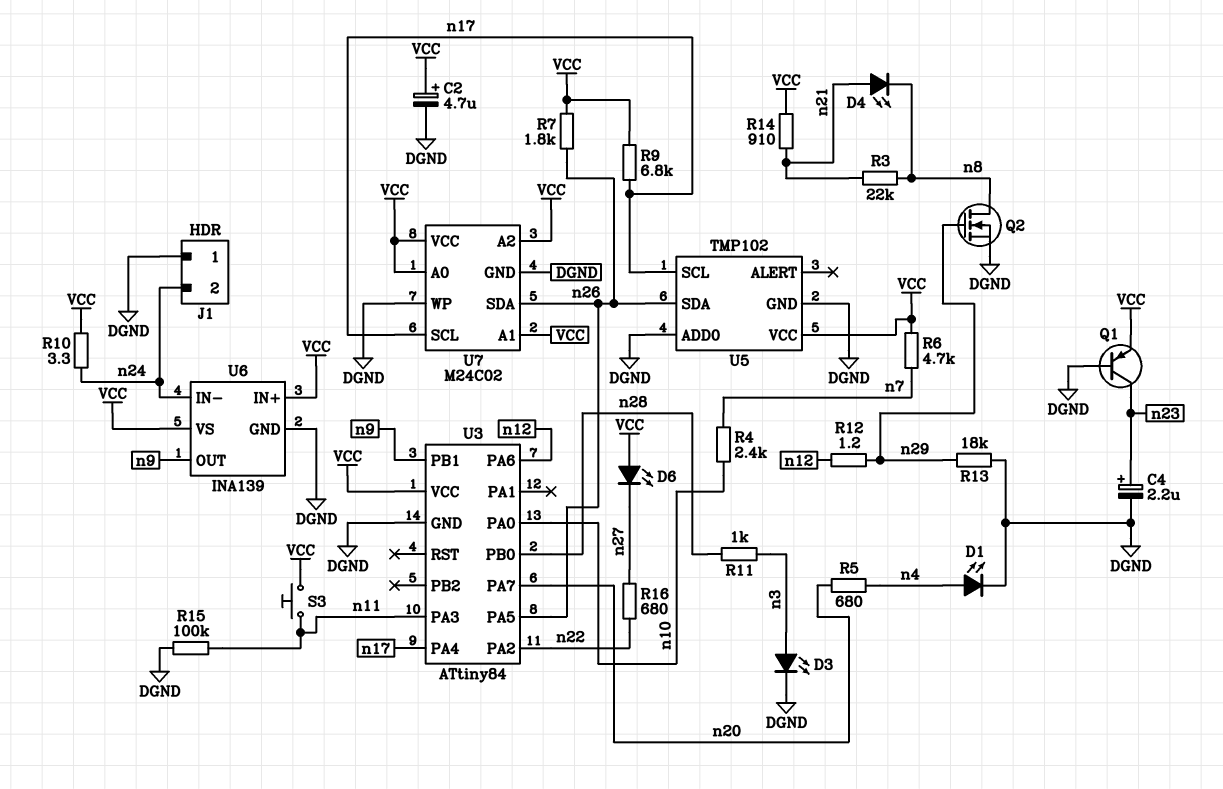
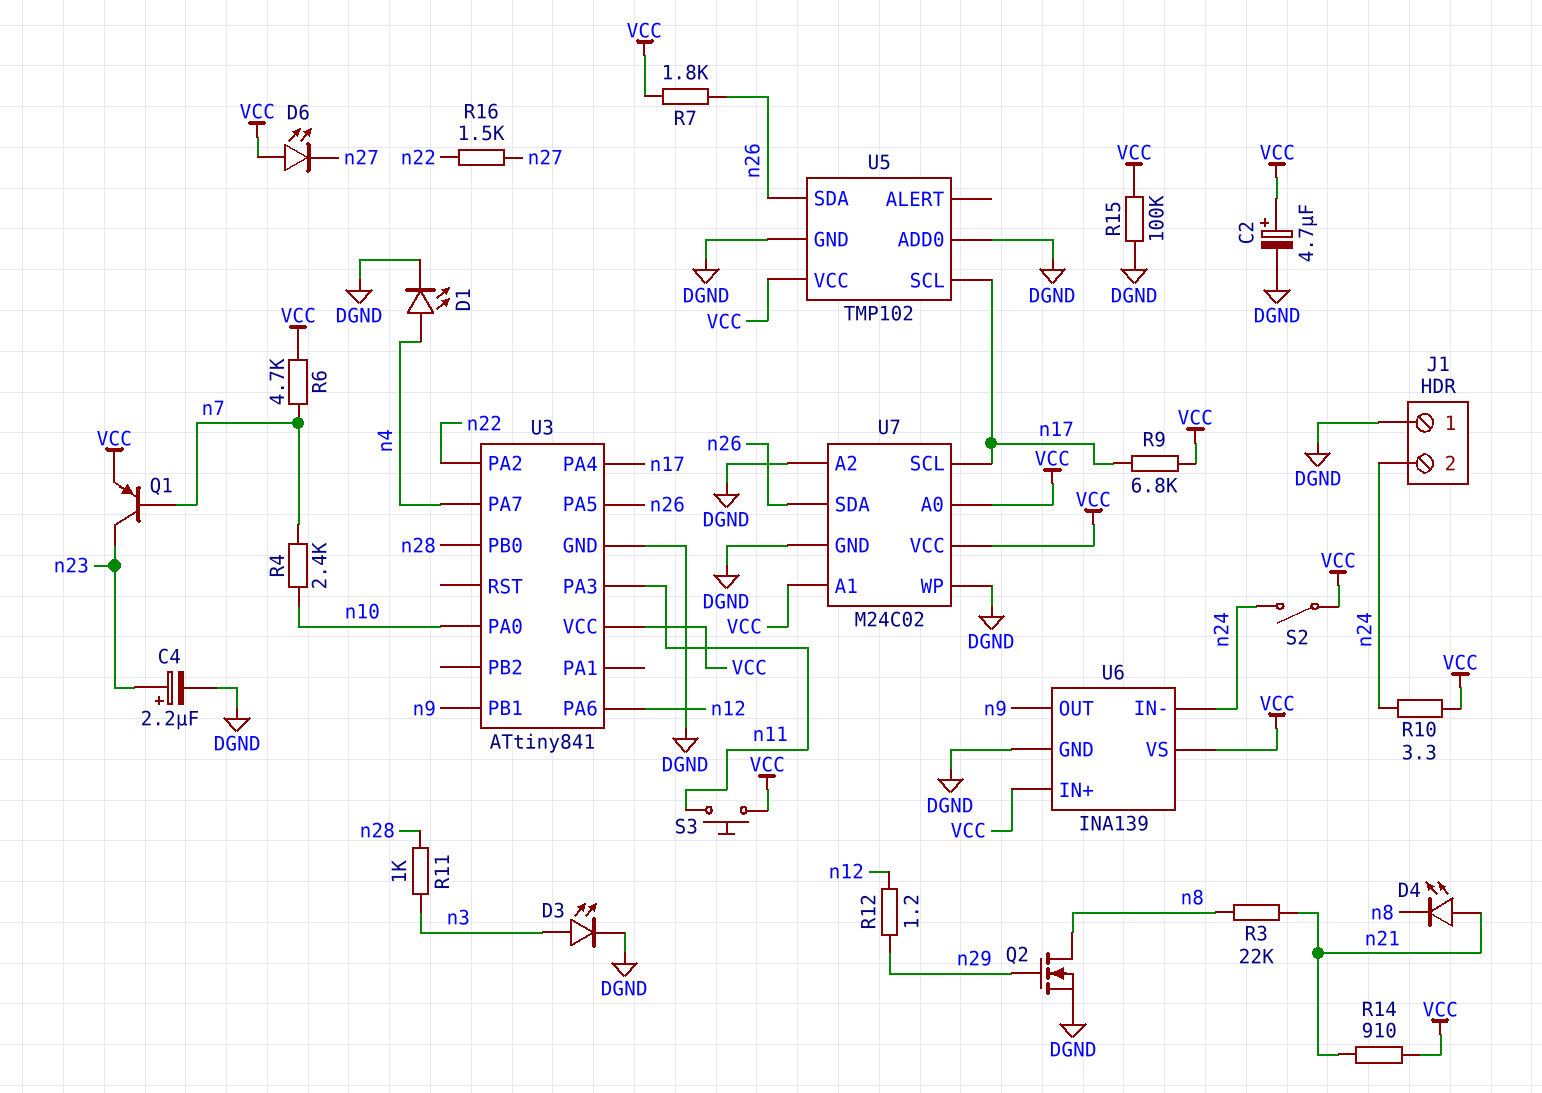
Q1: PNP (B DGND, C n23, E VCC) -> PNP (B n7, C n23, E VCC)
R5: 680 (n4, n20) -> none
R13: 18k (DGND, n29) -> none
R15: 100k (DGND, n11) -> 100k (DGND, VCC)
R16: 680 (n22, n27) -> 1.5k (n22, n27)
S2: none -> switch (VCC, n24)
U3: ATtiny84 -> ATtiny841
U3 pin PA7: n20 -> n4
U7 pin A2: VCC -> DGND

